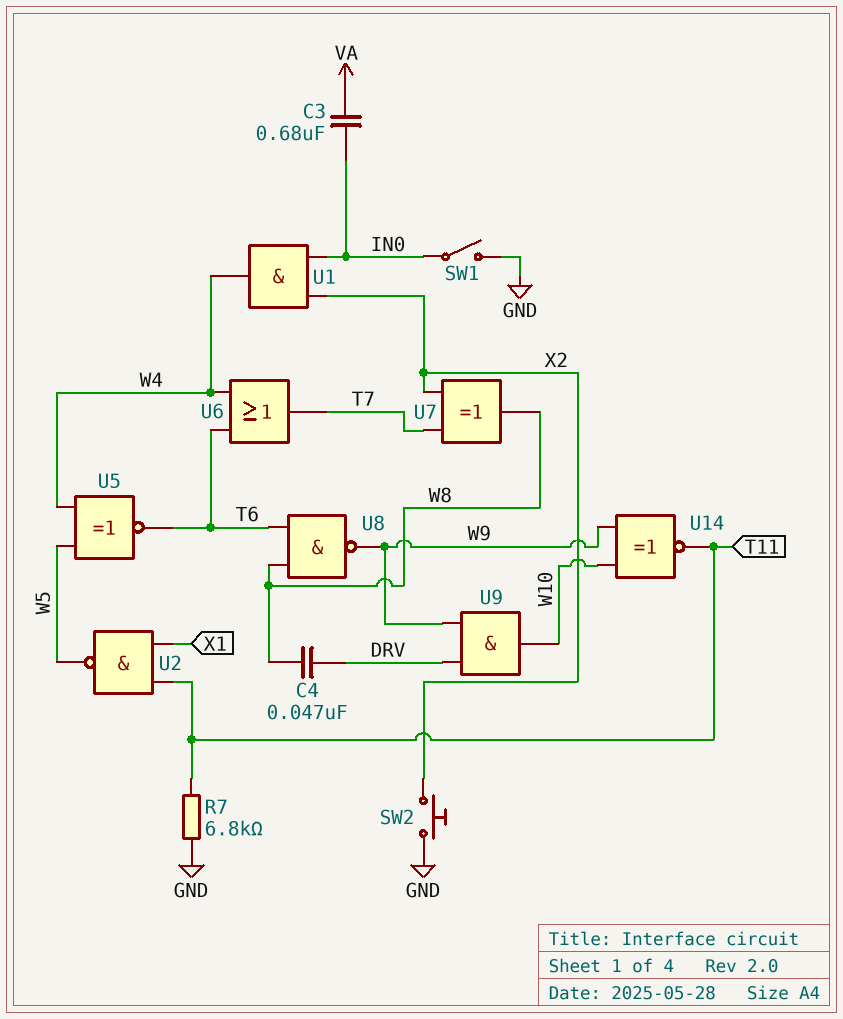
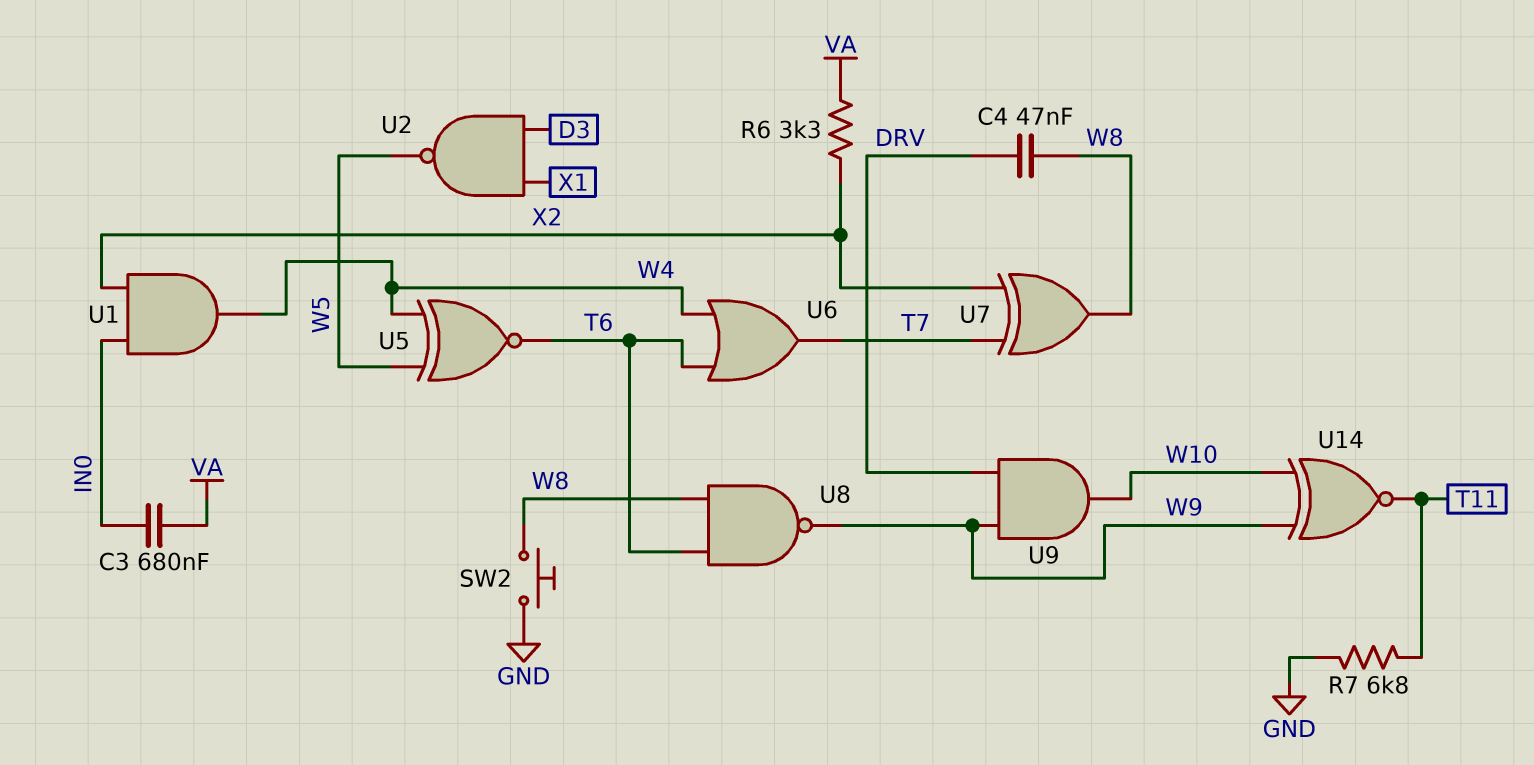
R6: none -> 3.3k (VA, X2)
SW1: switch (GND, IN0) -> none
SW2: button (GND, X2) -> button (GND, W8)
U2: NAND (in T11, in X1, out W5) -> NAND (in D3, in X1, out W5)

